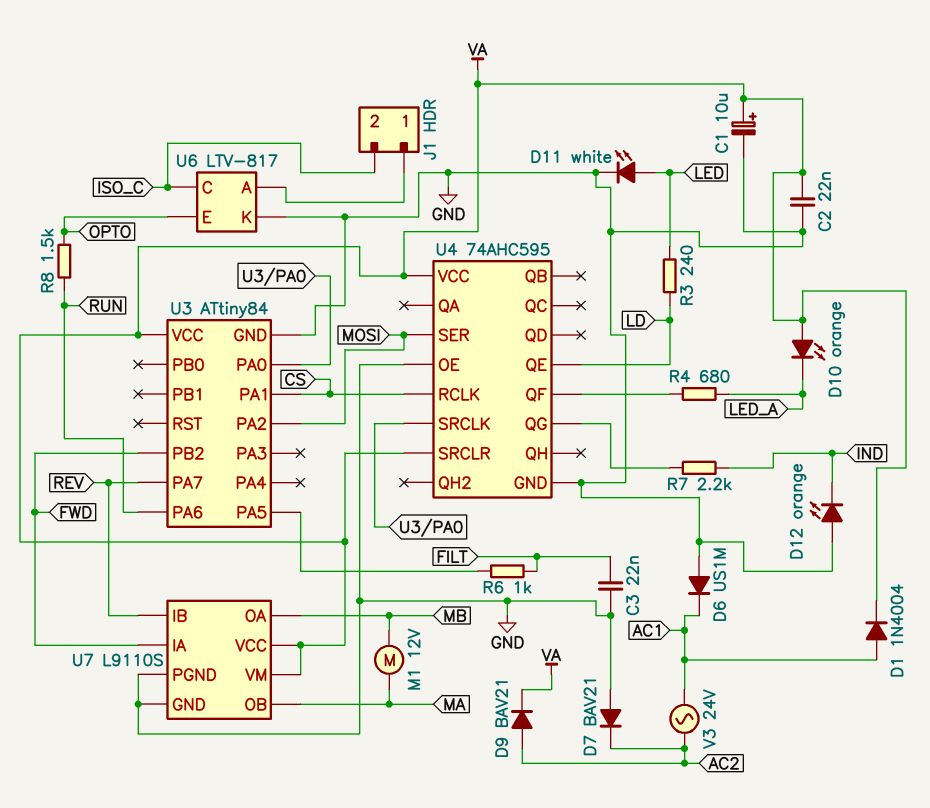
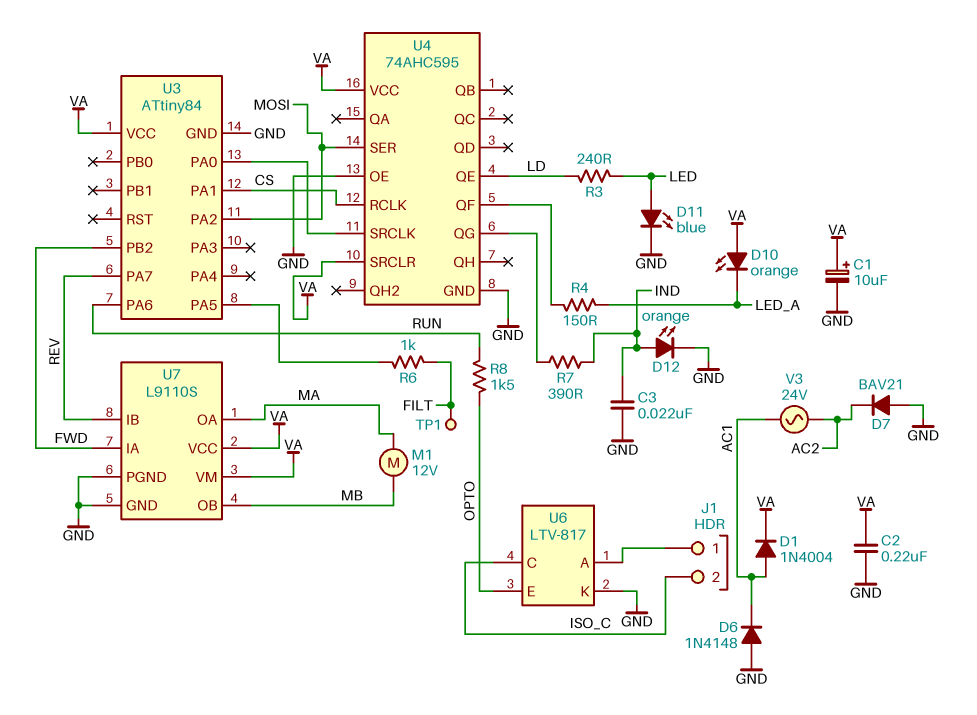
C2: 22nF (GND, VA) -> 220nF (GND, VA)
C3: 22nF (FILT, GND) -> 22nF (GND, IND)
D6: diode US1M (A GND, K AC1) -> diode 1N4148 (A GND, K AC1)
D9: diode BAV21 (A AC2, K VA) -> none
D11: LED white (A LED, K GND) -> LED blue (A LED, K GND)
D12: LED orange (A GND, K IND) -> LED orange (A IND, K GND)
R4: 680 (LED_A, U4/QF) -> 150 (LED_A, U4/QF)
R7: 2.2k (IND, U4/QG) -> 390 (IND, U4/QG)
TP1: none -> test point (FILT)
U7 pin OA: MB -> MA
U7 pin OB: MA -> MB

